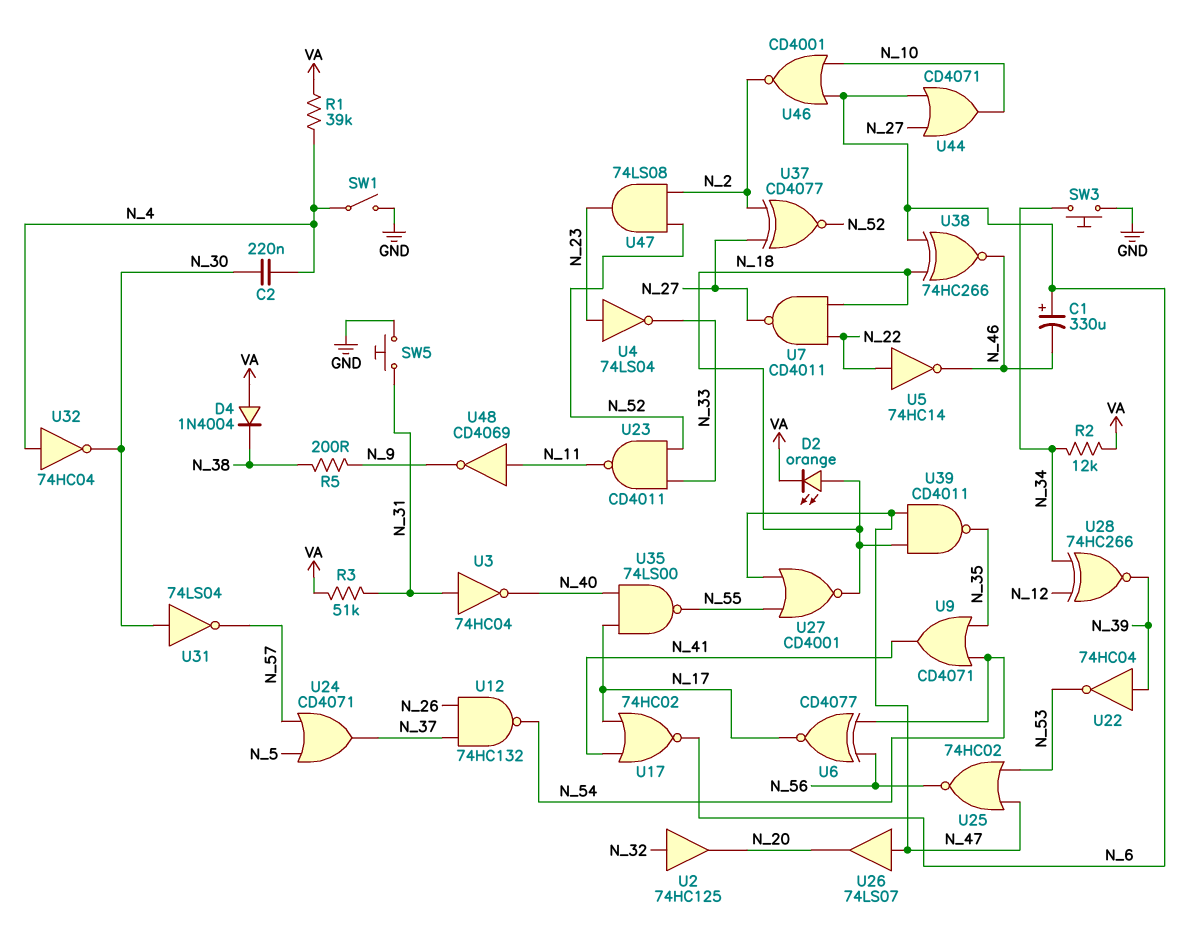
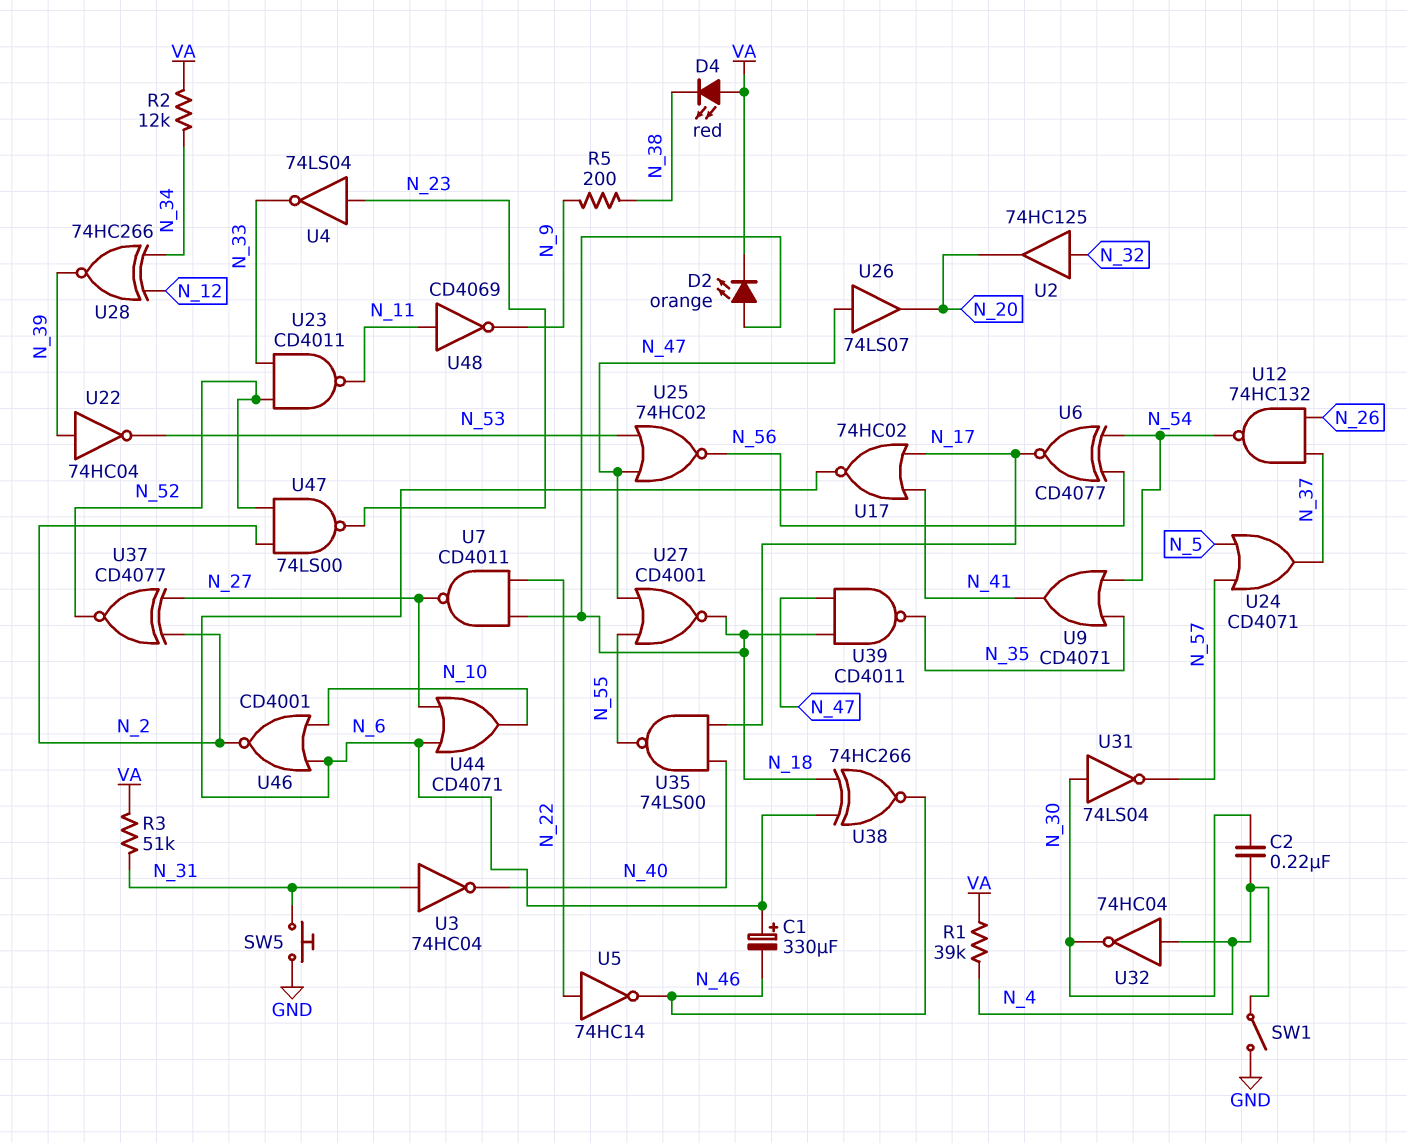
D4: diode 1N4004 (A VA, K N_38) -> LED red (A VA, K N_38)
SW3: button (GND, N_34) -> none
U47: AND 74LS08 (in N_2, in N_52, out N_23) -> NAND 74LS00 (in N_2, in N_52, out N_23)

